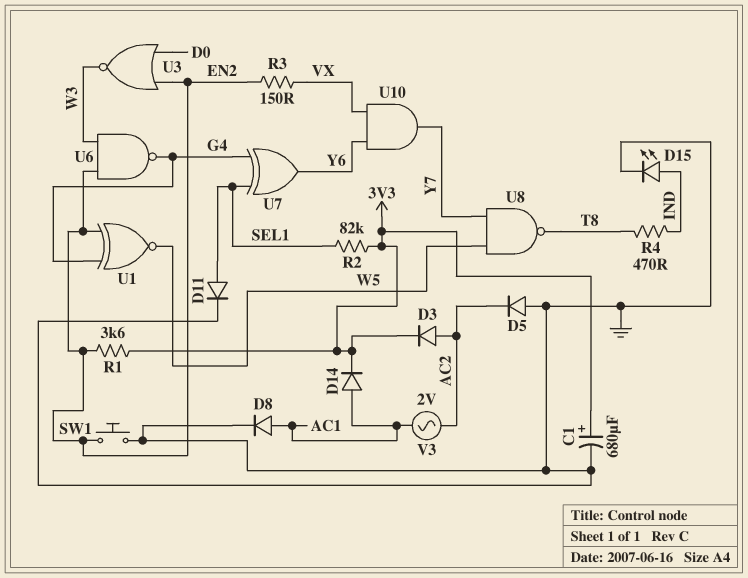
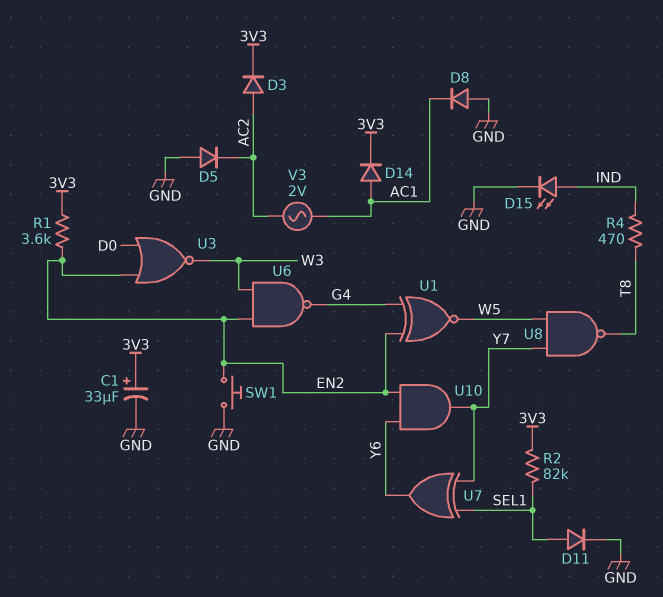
C1: 680uF (plus 3V3, minus GND) -> 33uF (plus 3V3, minus GND)
D8: diode (A AC1, K GND) -> diode (A GND, K AC1)
R3: 150 (EN2, VX) -> none
U7: XOR (in G4, in SEL1, out Y6) -> XOR (in SEL1, in Y7, out Y6)
U10: AND (in VX, in Y6, out Y7) -> AND (in EN2, in Y6, out Y7)

